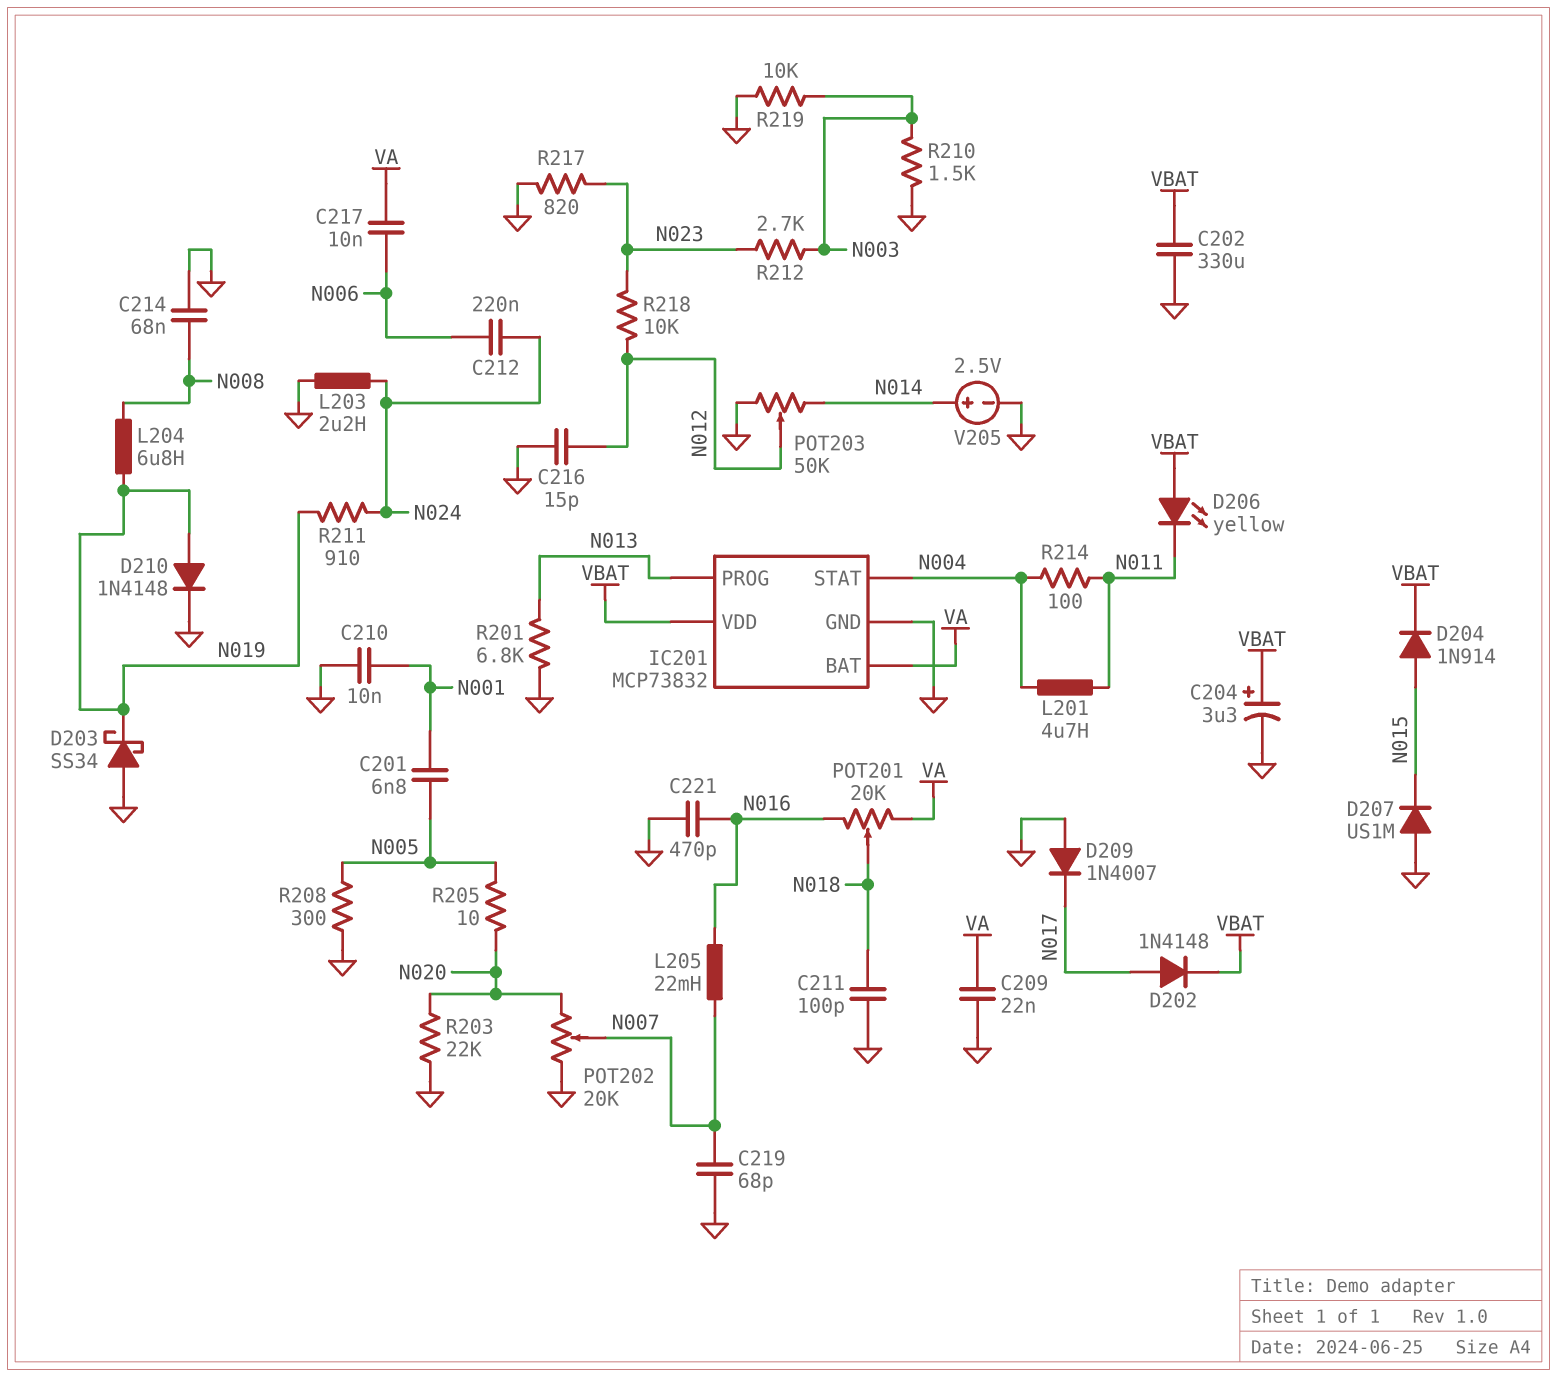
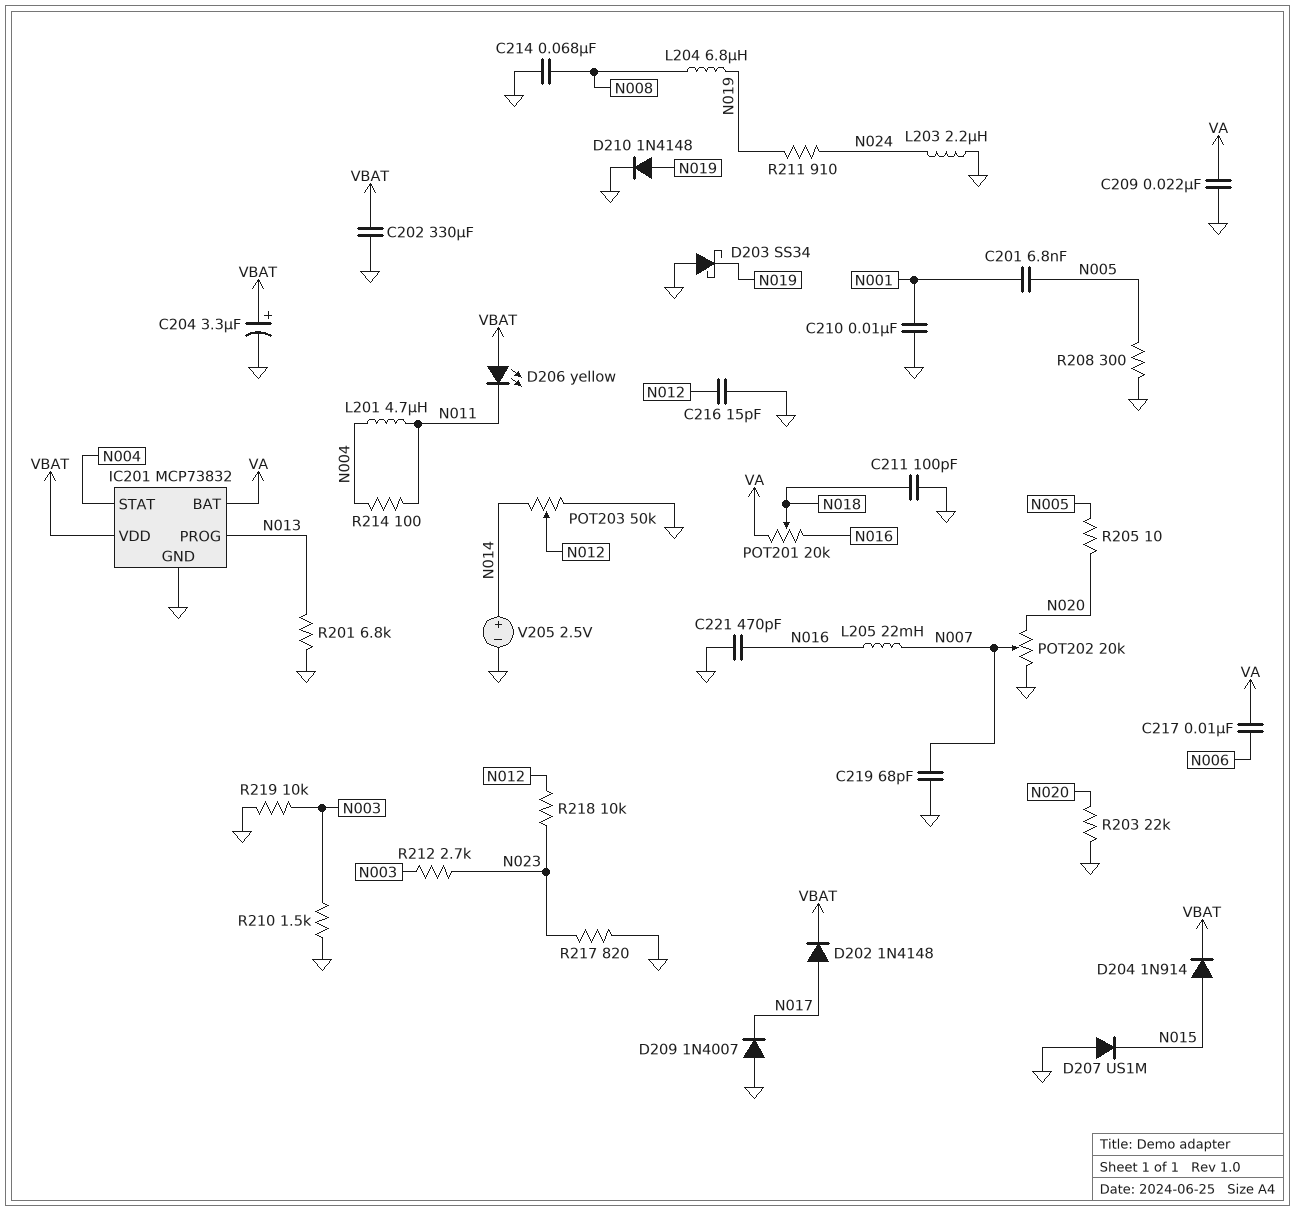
C212: 220nF (N006, N024) -> none

